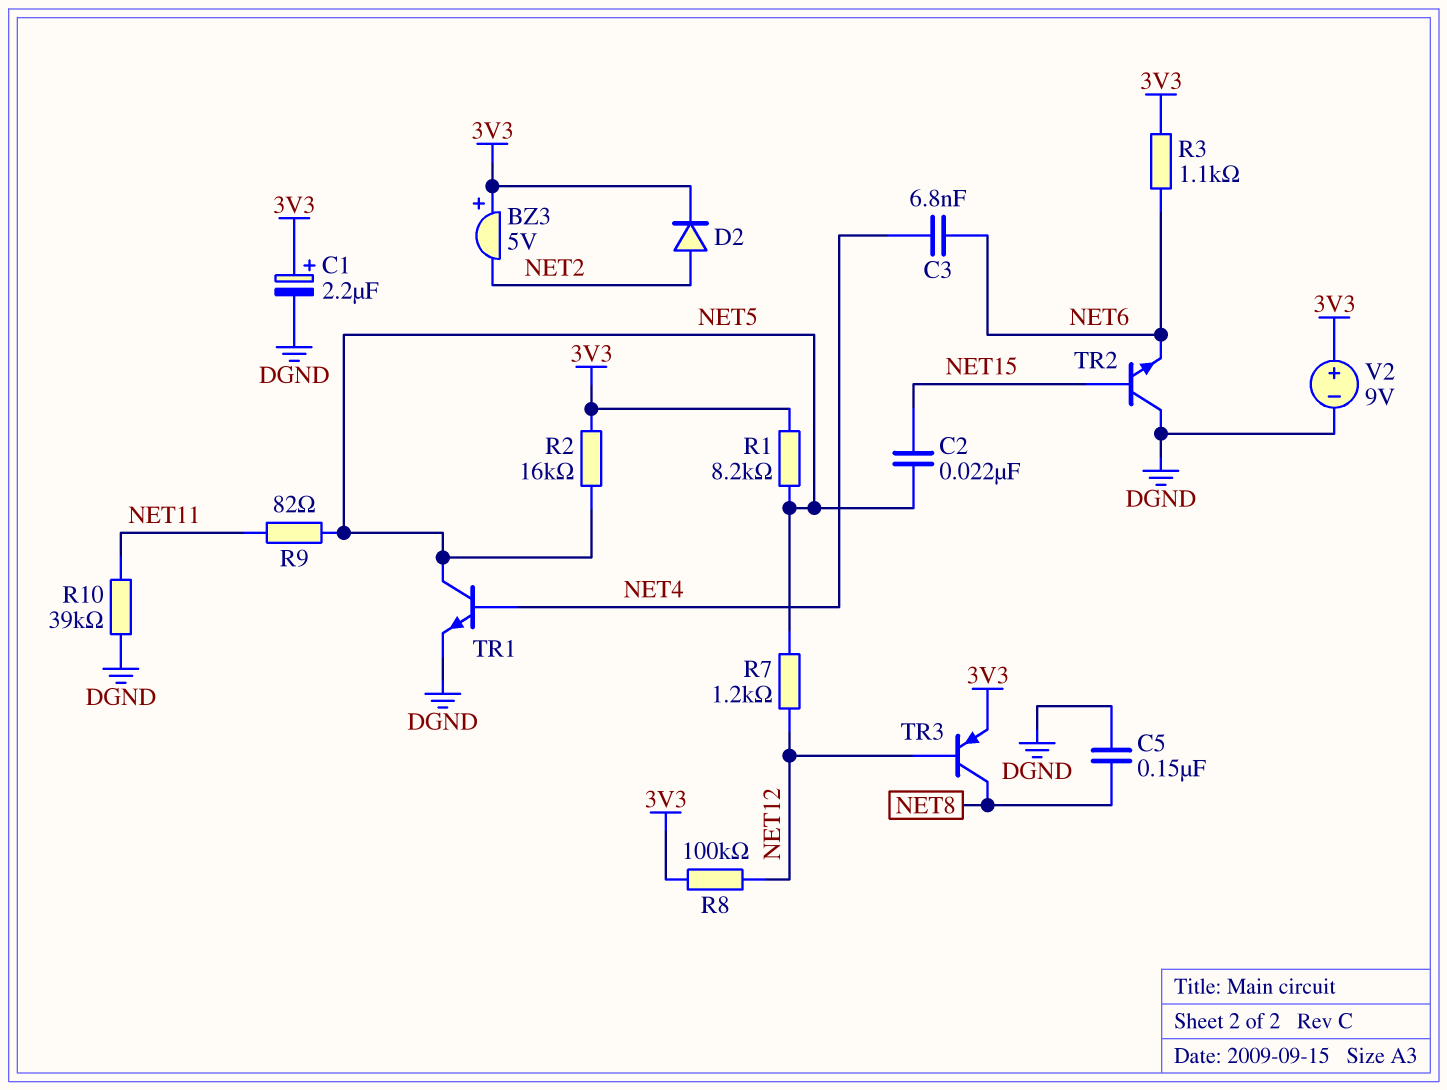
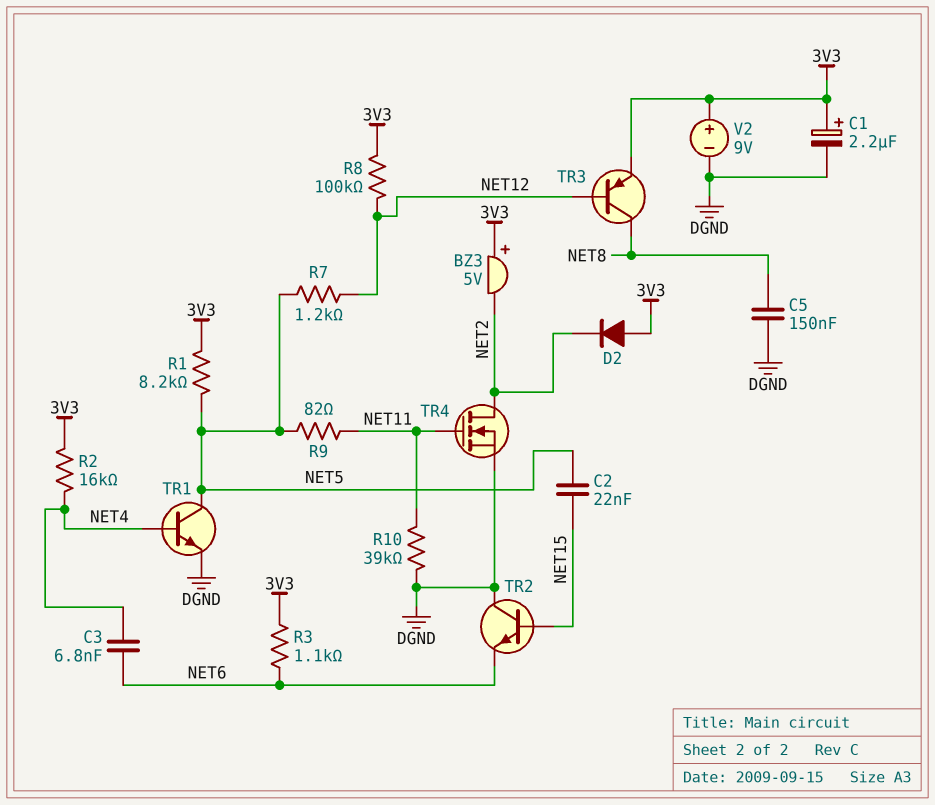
D2: diode (A NET2, K 3V3) -> diode (A 3V3, K NET2)
R2: 16k (3V3, NET5) -> 16k (3V3, NET4)
TR4: none -> NMOS (G NET11, D NET2, S DGND)

